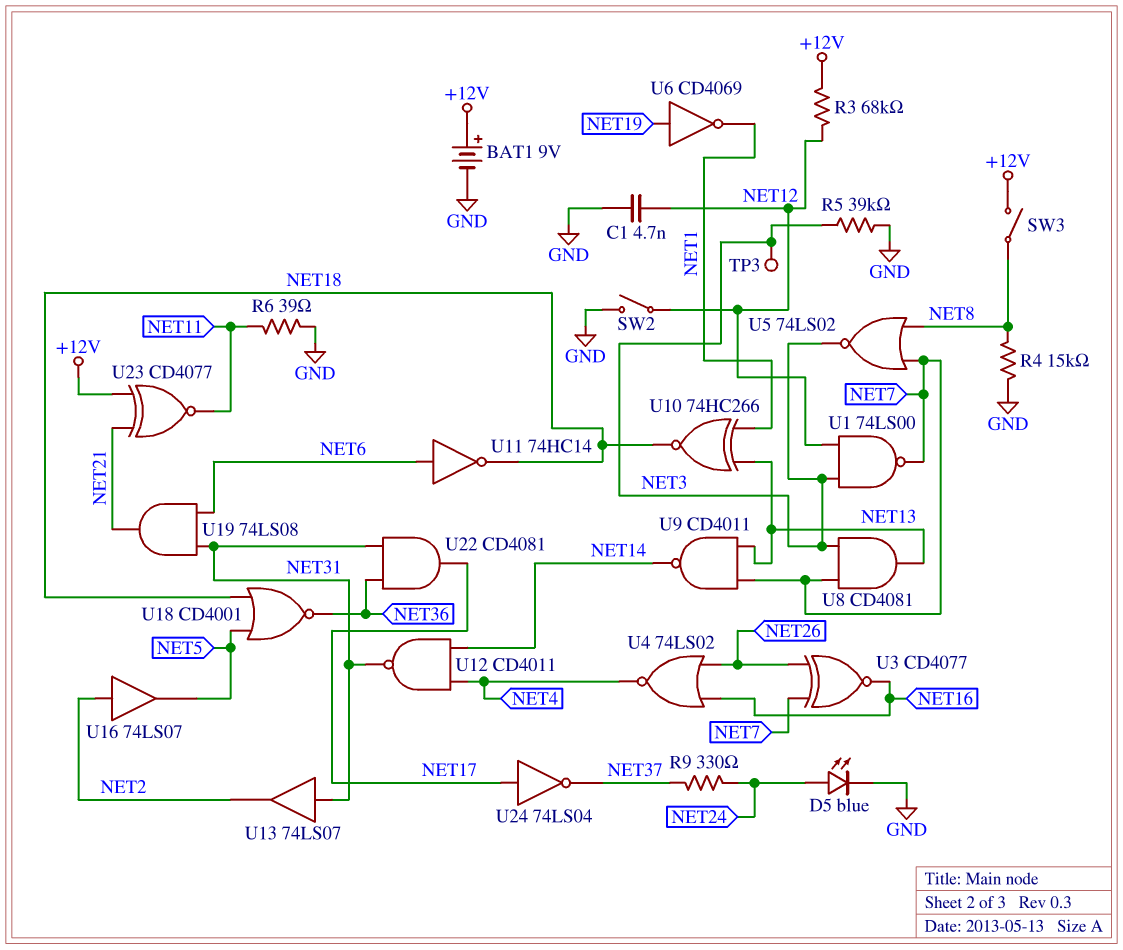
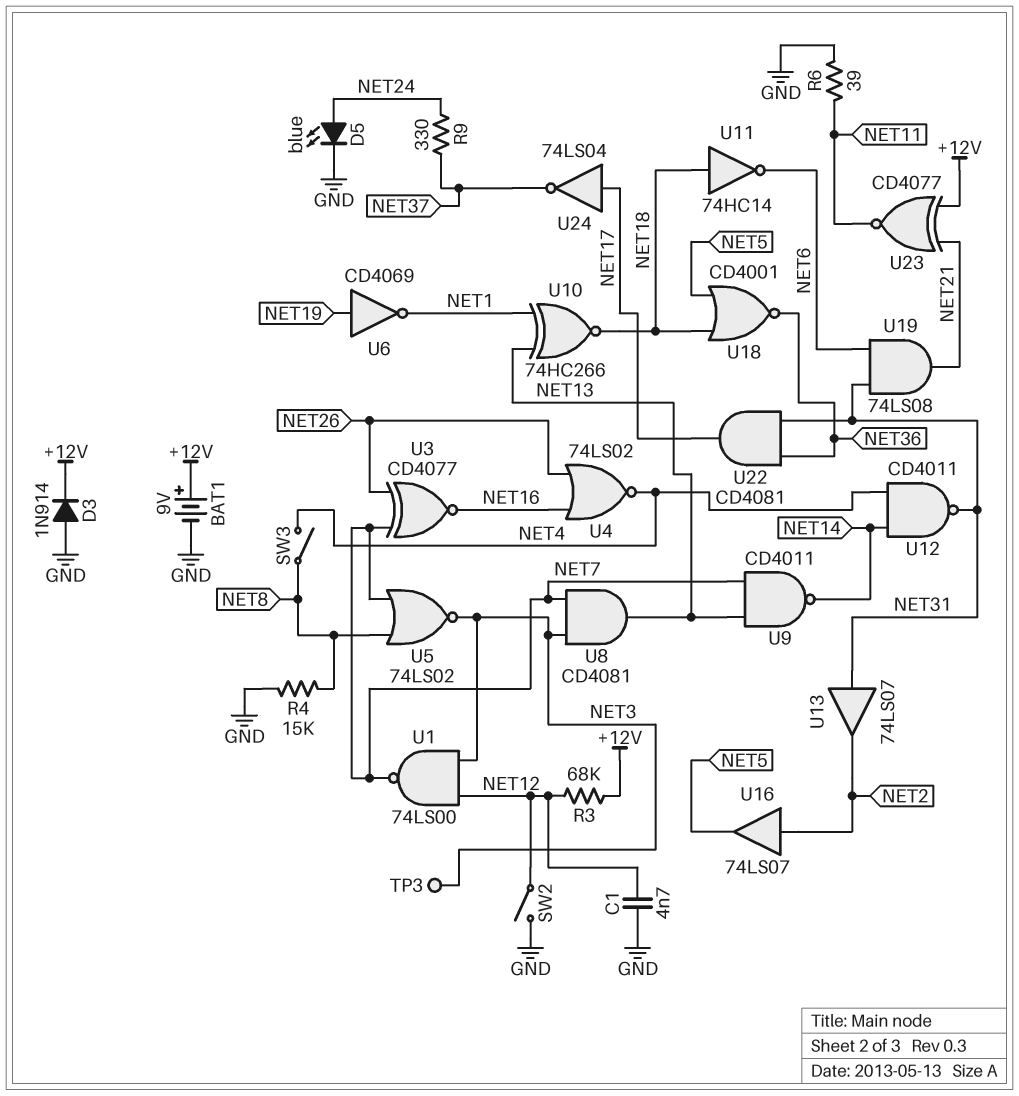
D3: none -> diode 1N914 (A GND, K +12V)
R5: 39k (GND, NET3) -> none
SW3: switch (+12V, NET8) -> switch (NET4, NET8)
U11: NOT 74HC14 (in NET6, out NET18) -> NOT 74HC14 (in NET18, out NET6)

